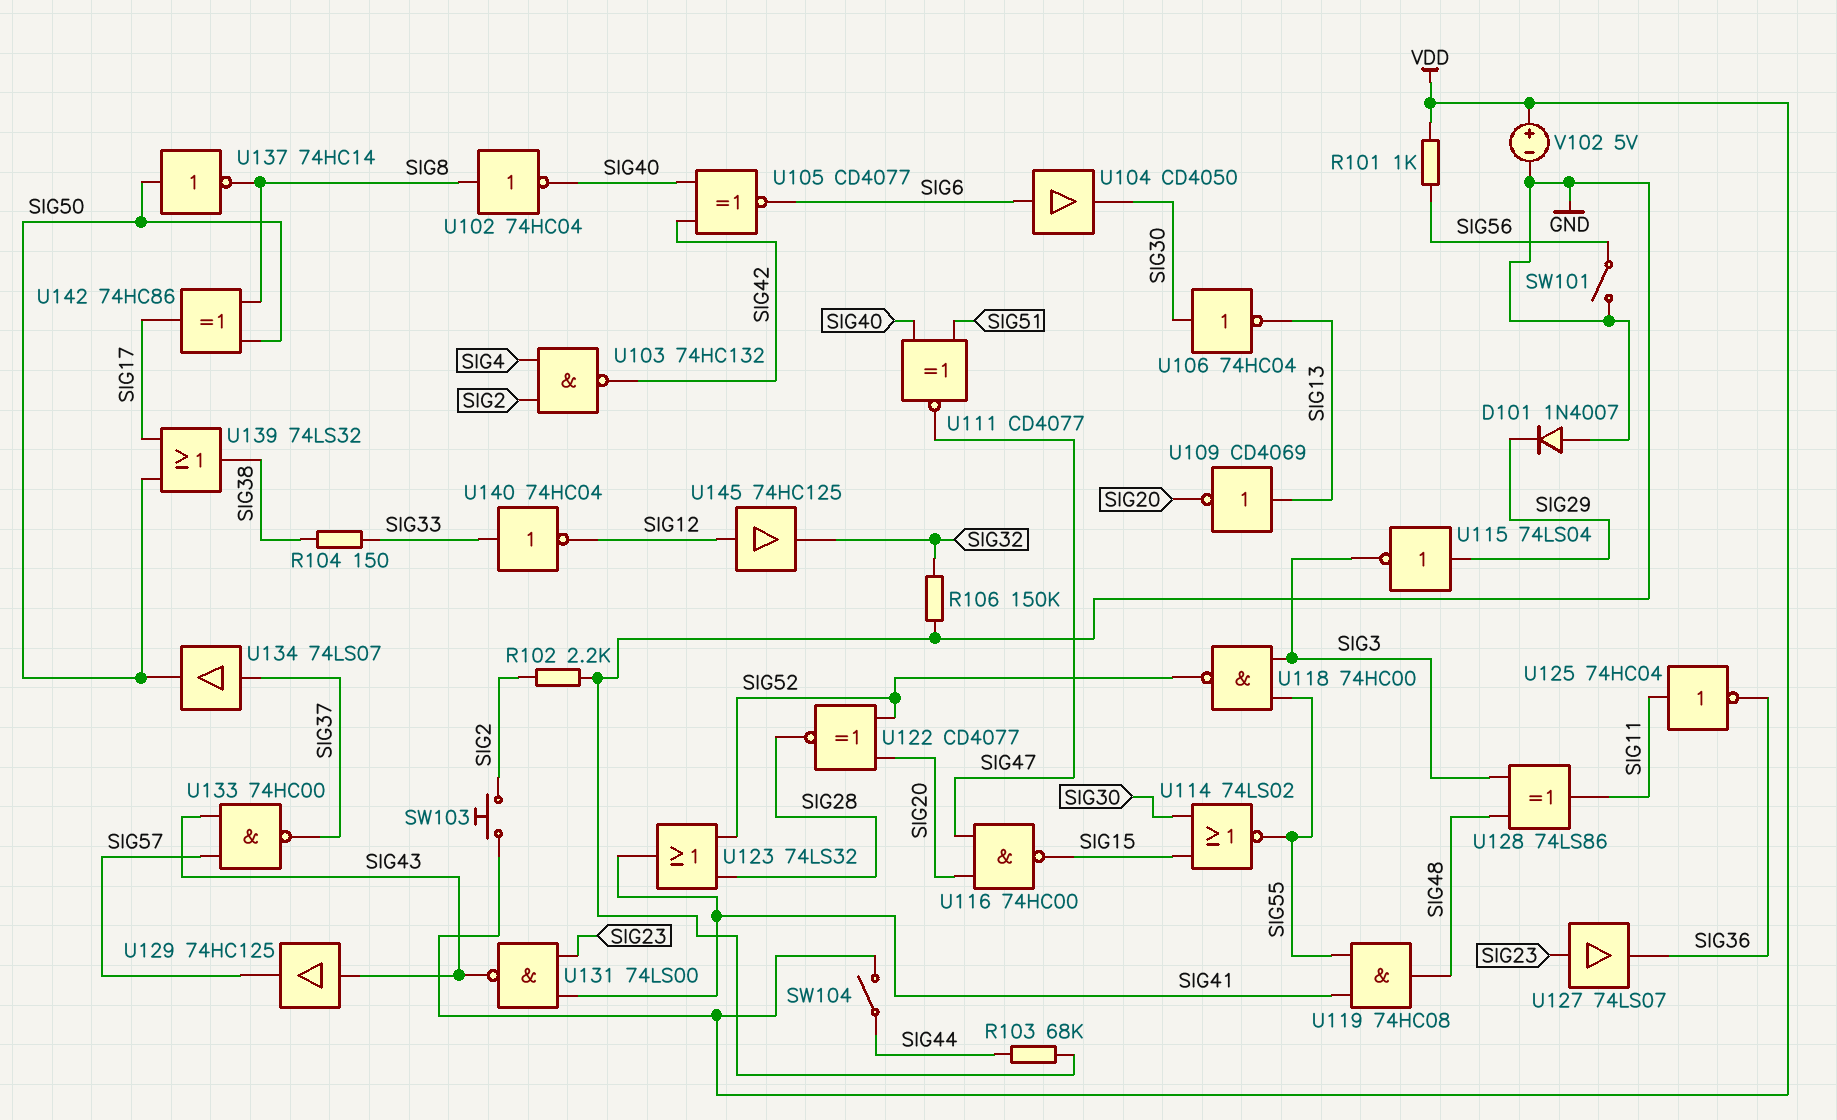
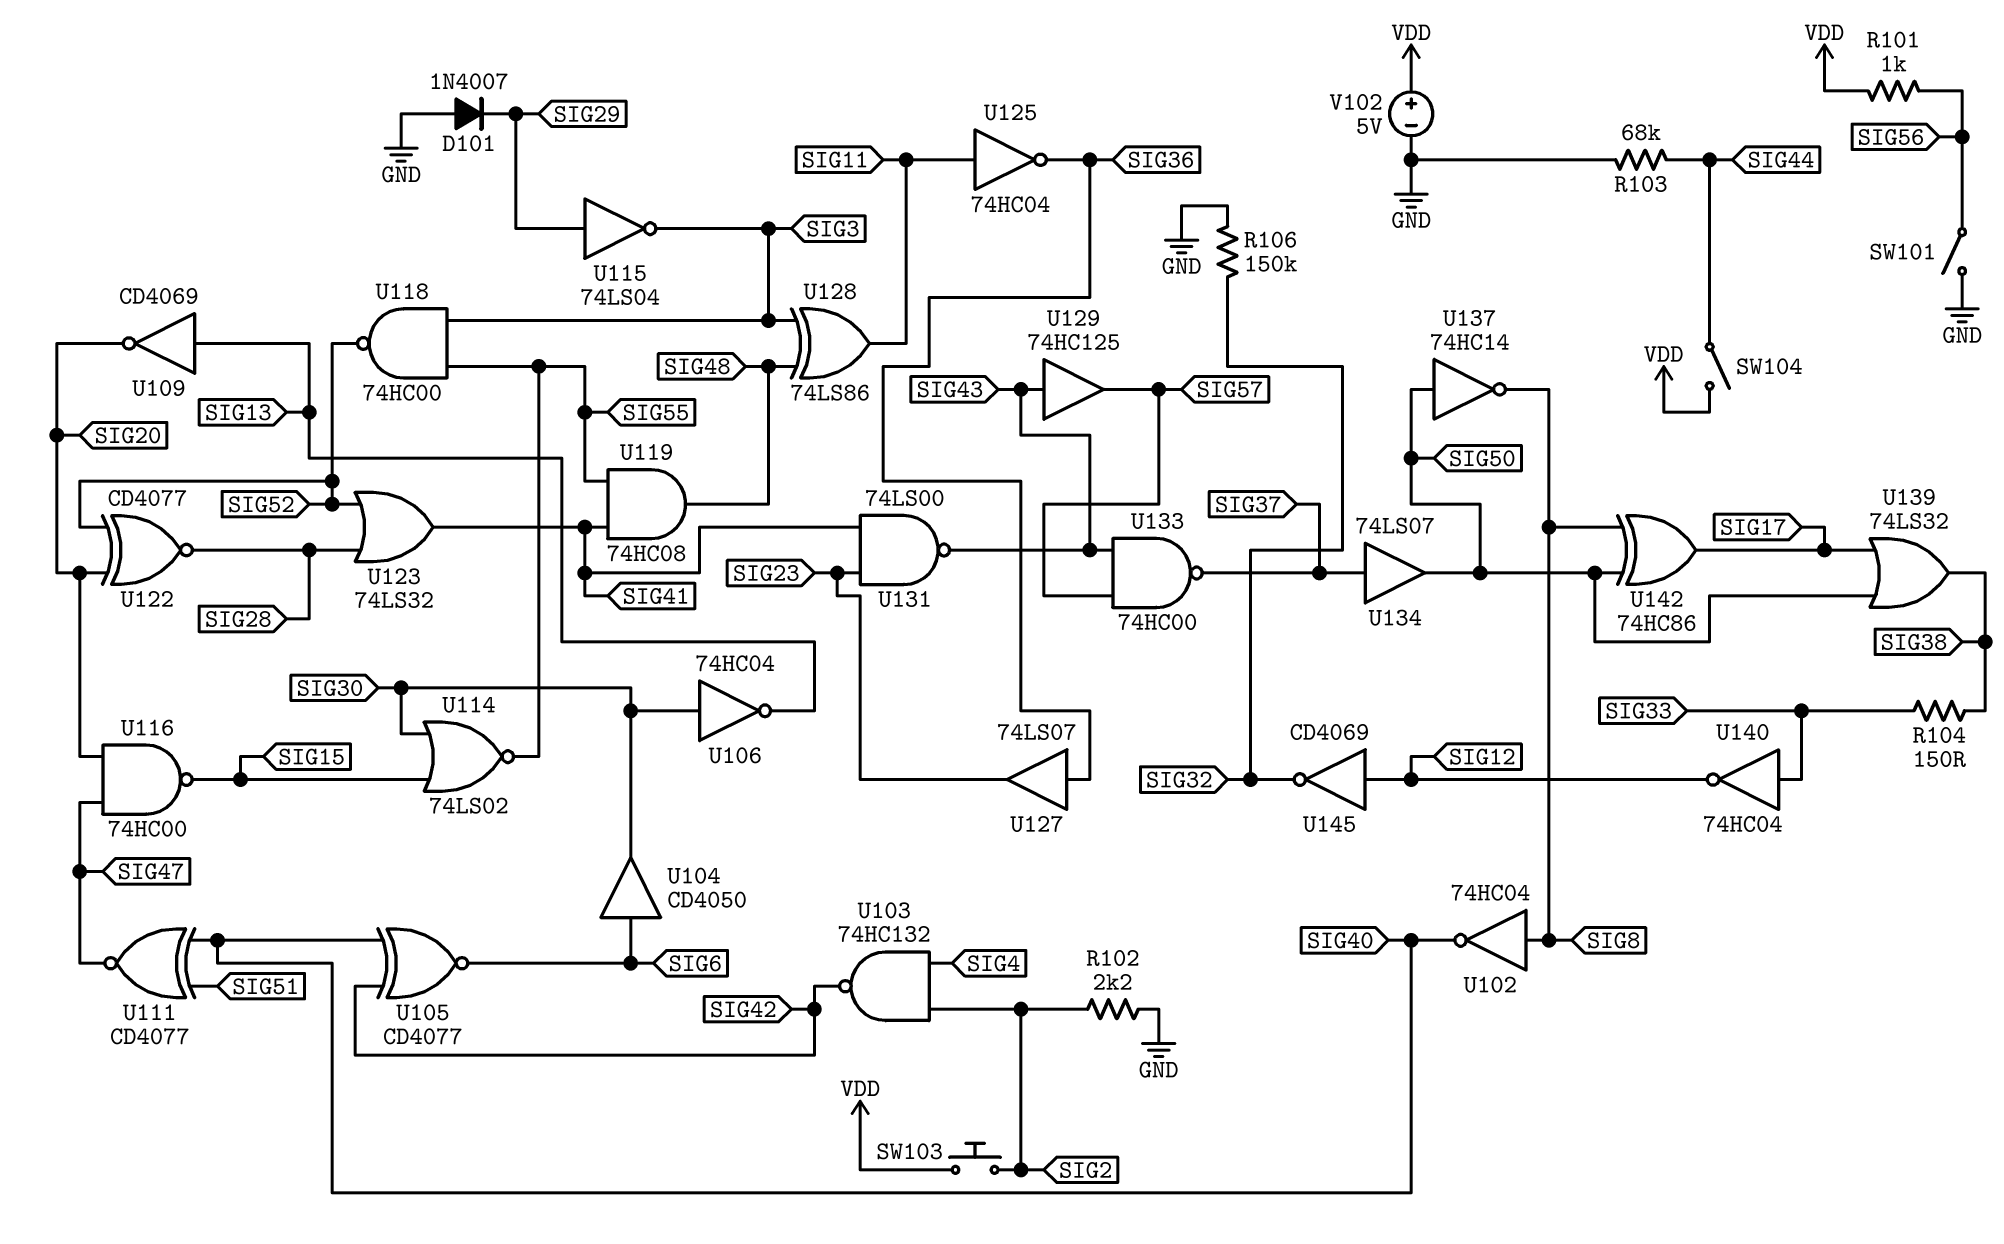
U127: buffer 74LS07 (in SIG23, out SIG36) -> buffer 74LS07 (in SIG36, out SIG23)
U145: buffer 74HC125 (in SIG12, out SIG32) -> NOT CD4069 (in SIG12, out SIG32)

